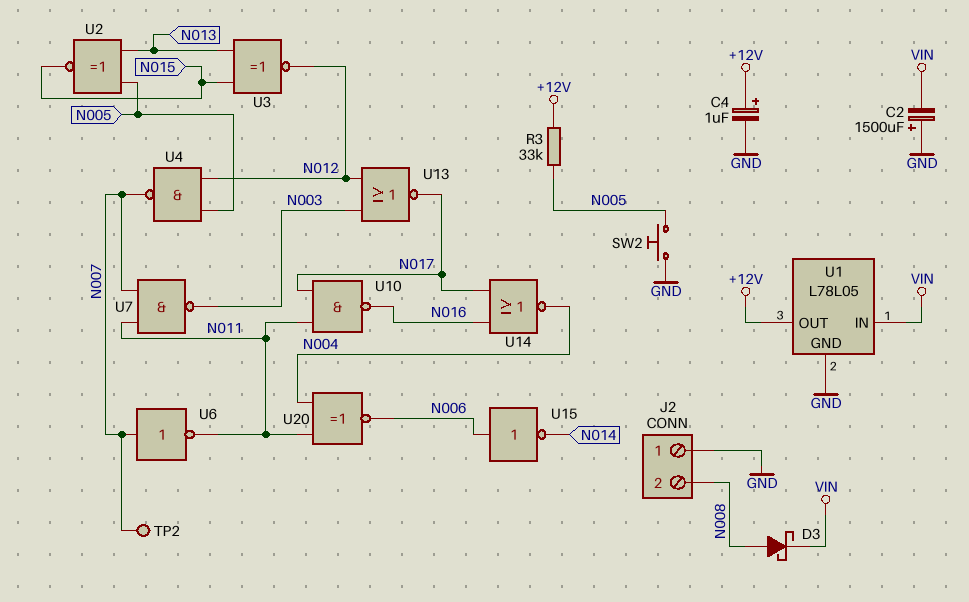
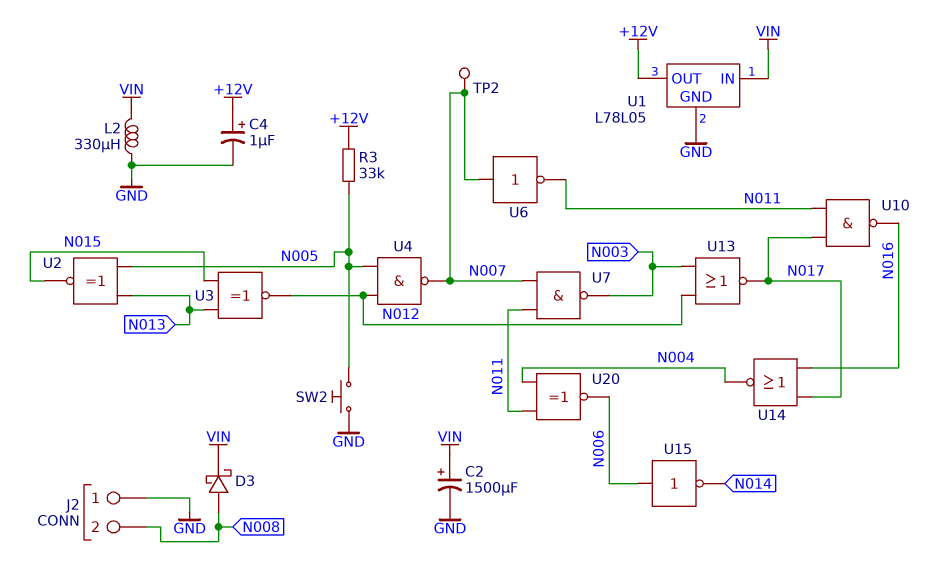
C2: 1500uF (plus GND, minus VIN) -> 1500uF (plus VIN, minus GND)
L2: none -> 330uH (GND, VIN)

